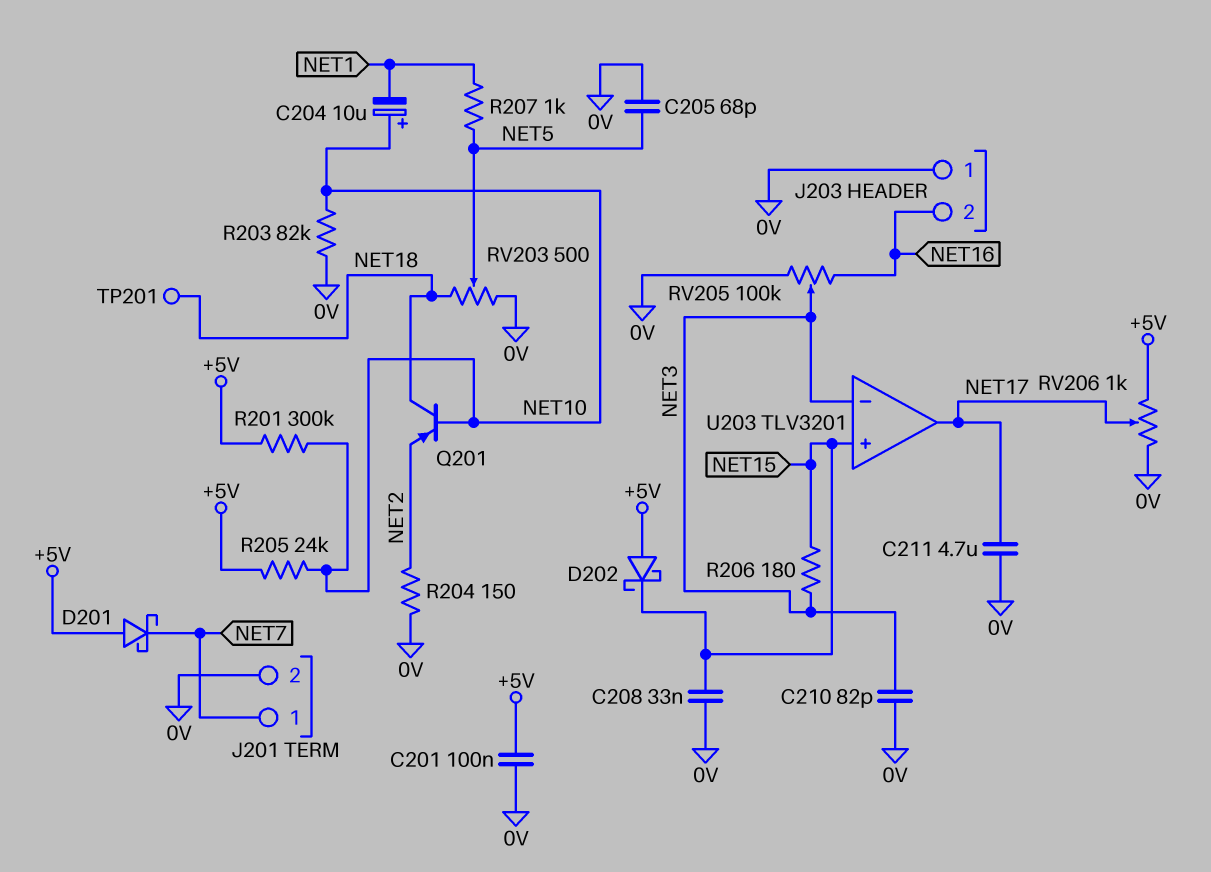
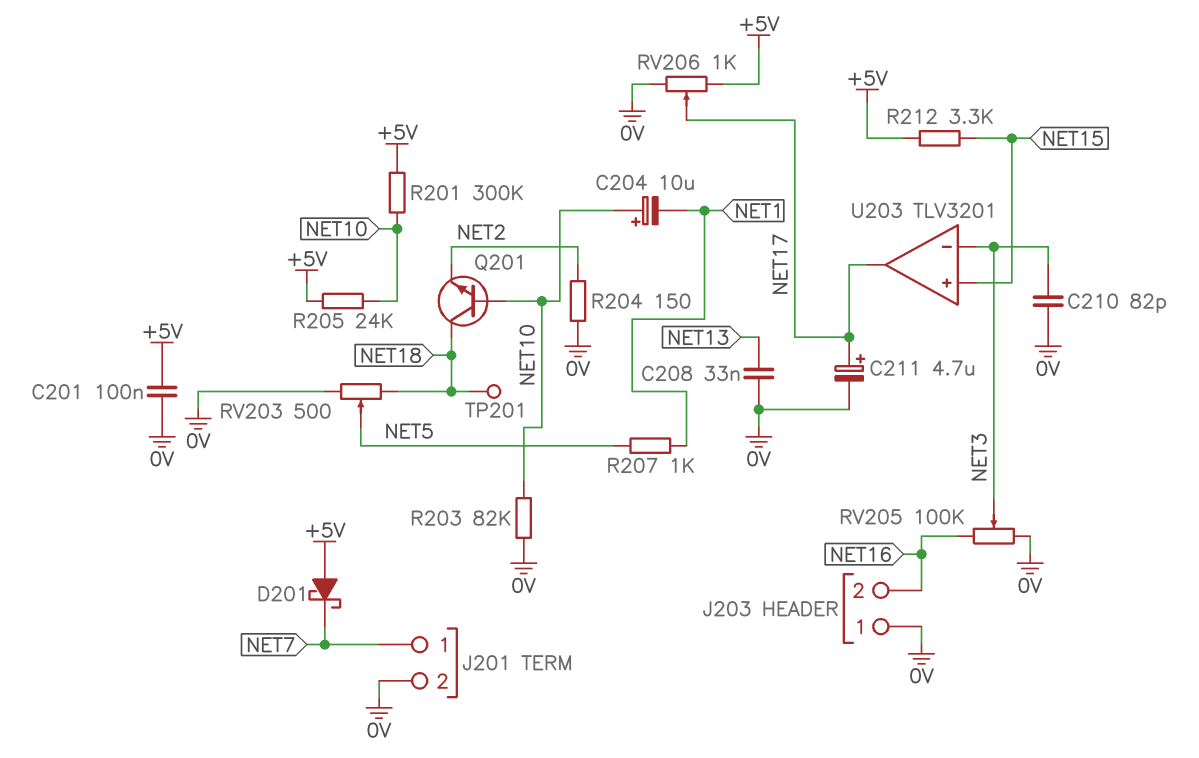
C205: 68pF (0V, NET5) -> none
C208: 33nF (0V, NET15) -> 33nF (0V, NET13)
C211: 4.7uF (0V, NET17) -> 4.7uF (plus NET17, minus 0V)
D202: schottky (A +5V, K NET15) -> none
Q201: PNP (B NET10, C NET18, E NET2) -> NPN (B NET10, C NET18, E NET2)
R206: 180 (NET3, NET15) -> none
R212: none -> 3.3k (+5V, NET15)

